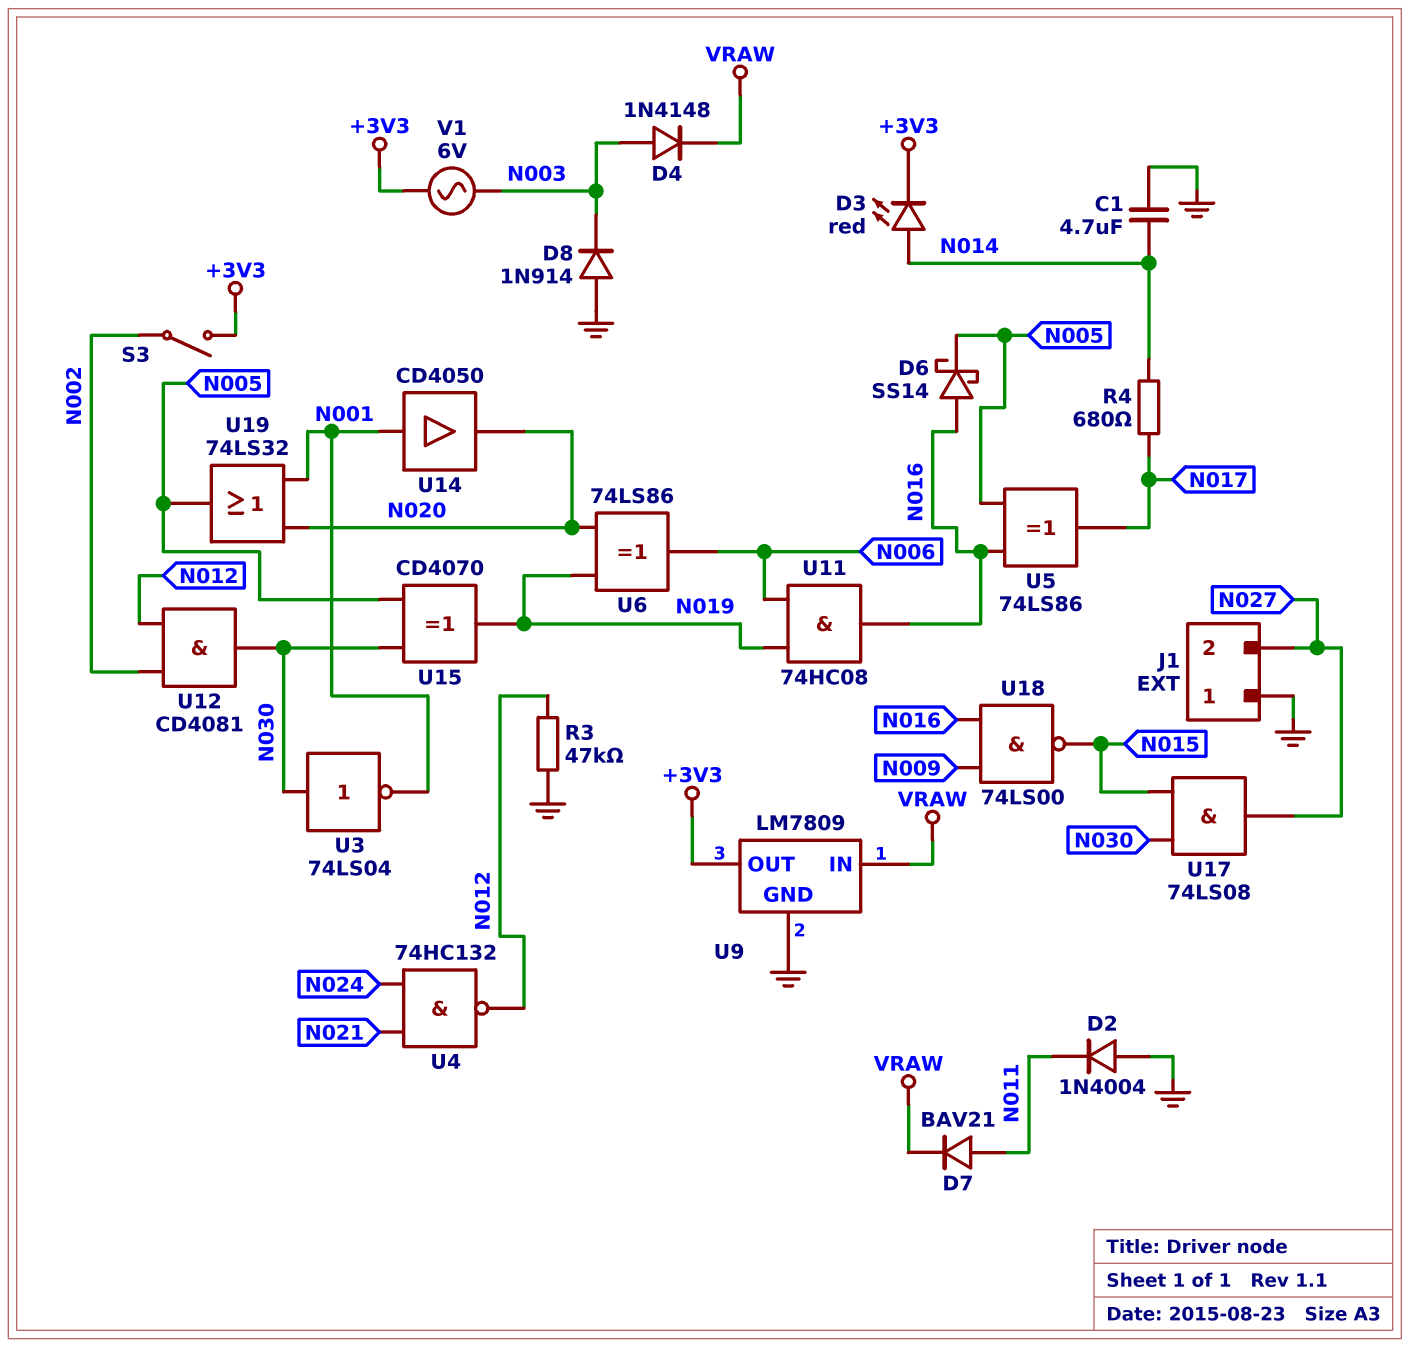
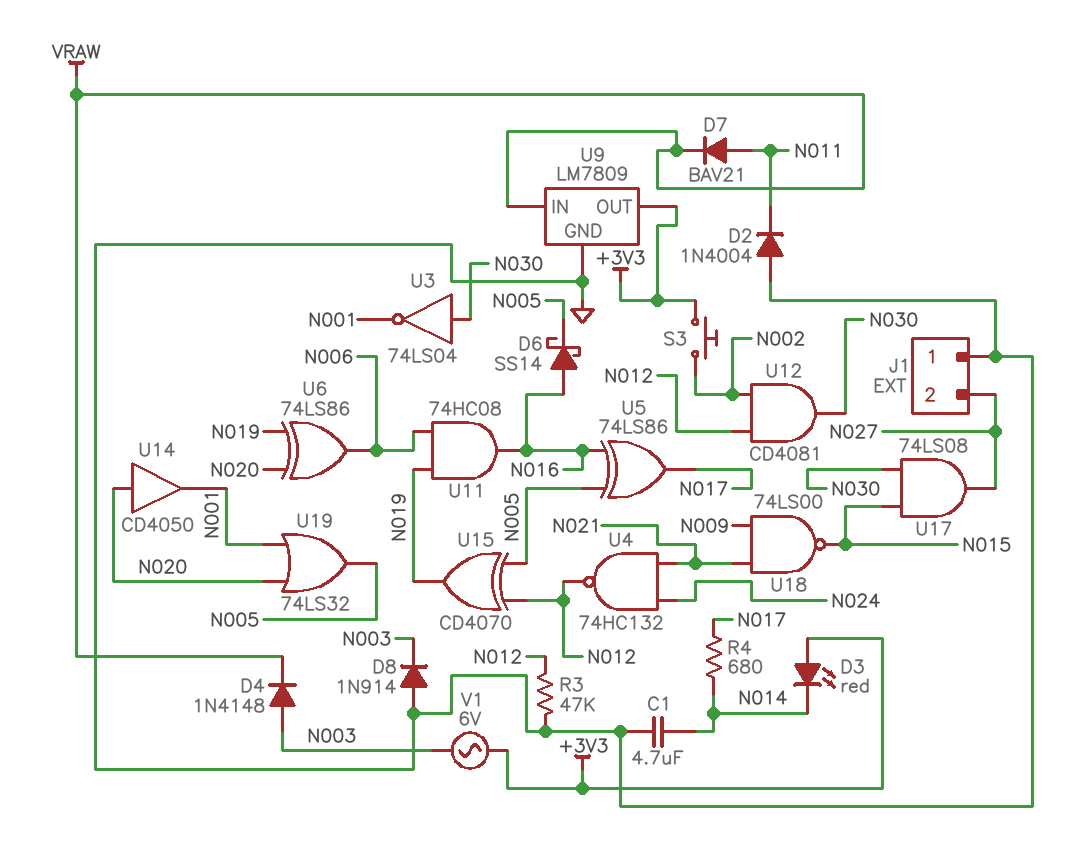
D3: LED red (A N014, K +3V3) -> LED red (A +3V3, K N014)
S3: switch (+3V3, N002) -> button (+3V3, N002)
U14: buffer CD4050 (in N001, out N020) -> buffer CD4050 (in N020, out N001)
U15: XOR CD4070 (in N005, in N030, out N019) -> XOR CD4070 (in N005, in N012, out N019)
U18: NAND 74LS00 (in N009, in N016, out N015) -> NAND 74LS00 (in N009, in N021, out N015)

